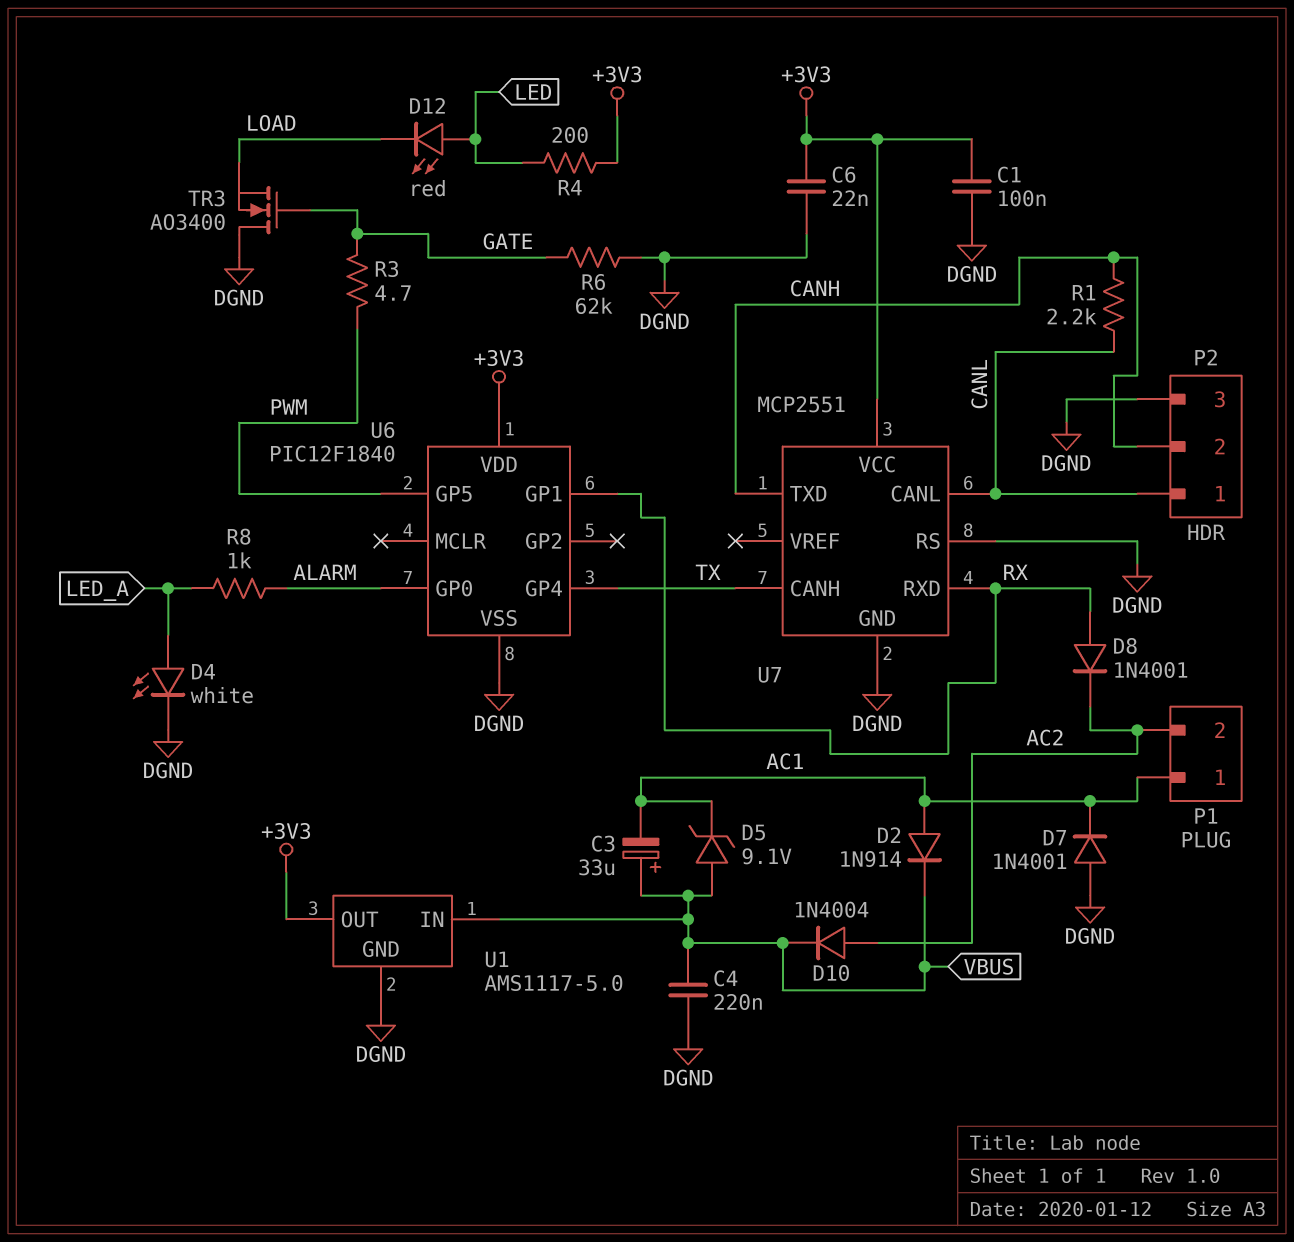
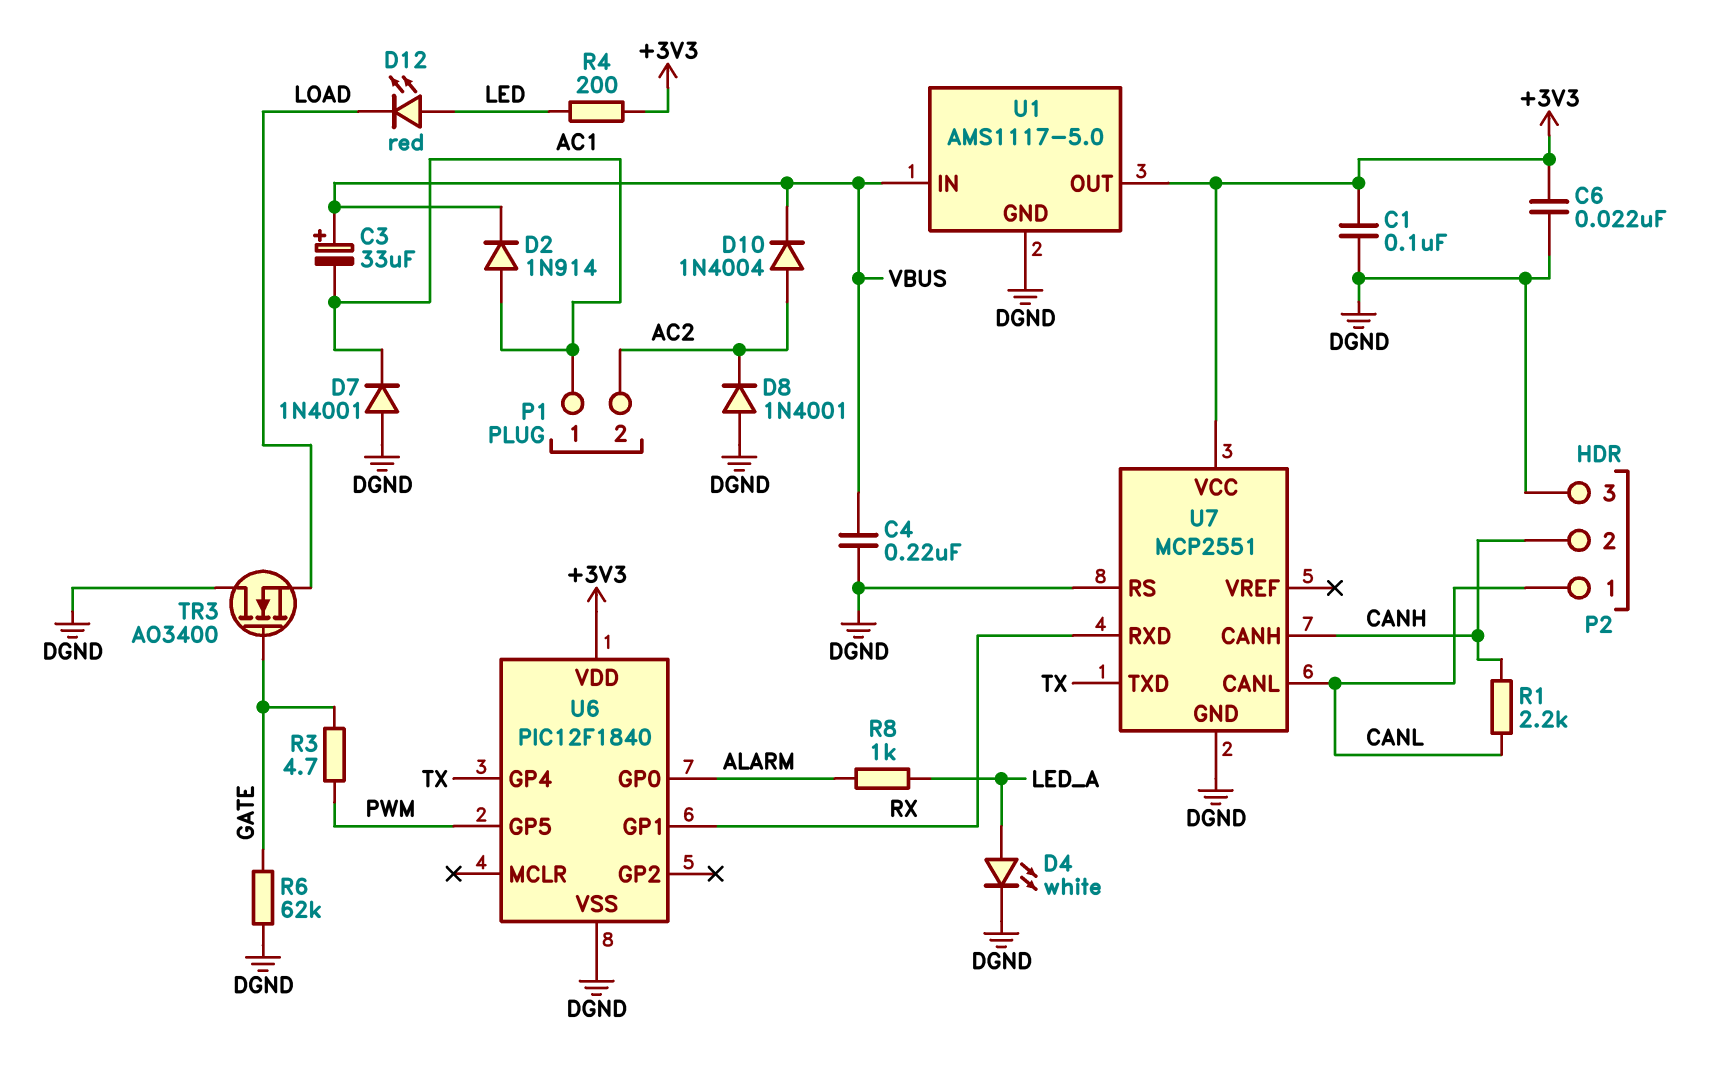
D5: zener 9.1V (A VBUS, K AC1) -> none
D8: diode 1N4001 (A RX, K AC2) -> diode 1N4001 (A DGND, K AC2)
U7 pin CANH: TX -> CANH
U7 pin TXD: CANH -> TX

